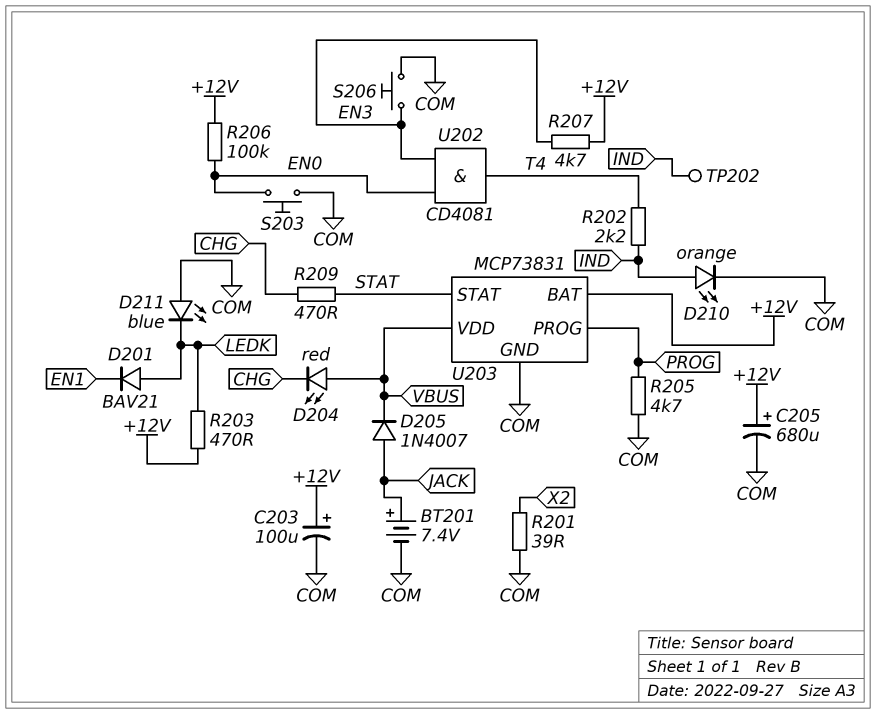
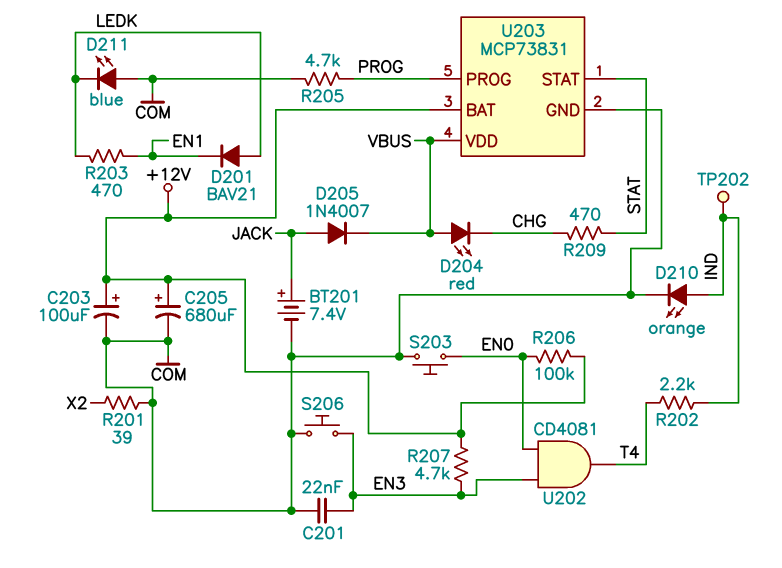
C201: none -> 22nF (COM, EN3)
R203: 470 (+12V, LEDK) -> 470 (EN1, LEDK)

